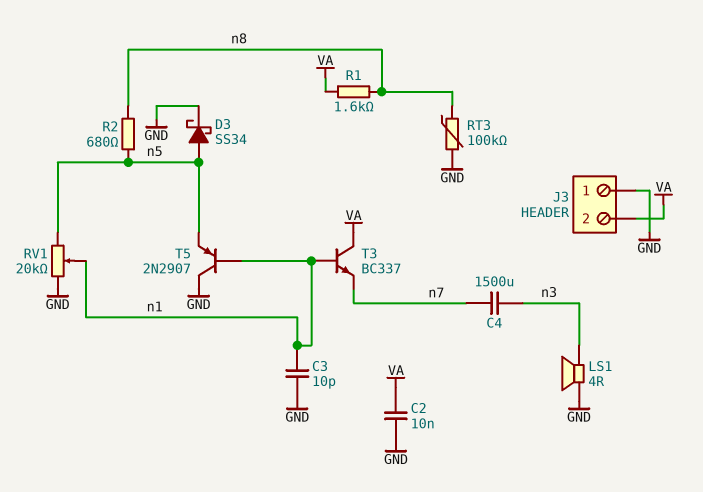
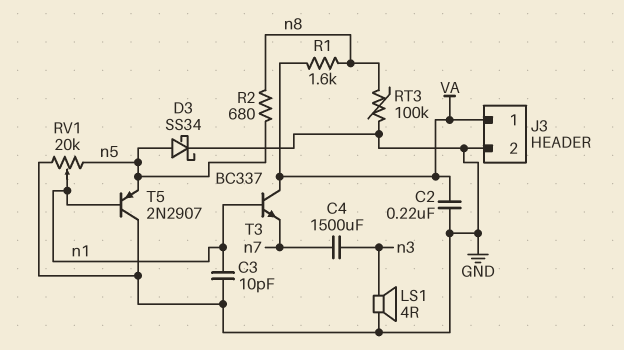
C2: 10nF (GND, VA) -> 220nF (GND, VA)
J3 pin 1: GND -> VA
J3 pin 2: VA -> GND

